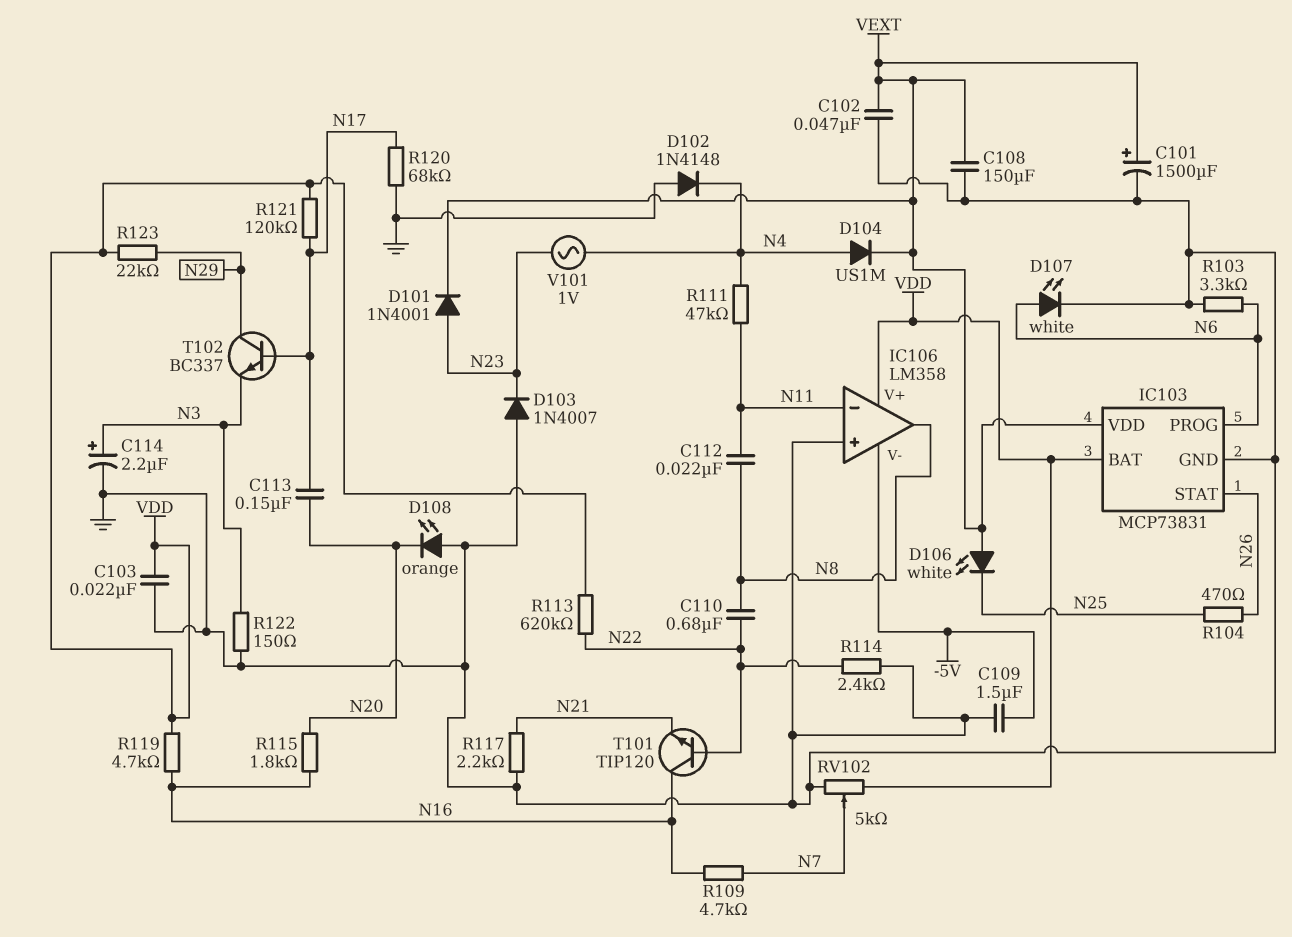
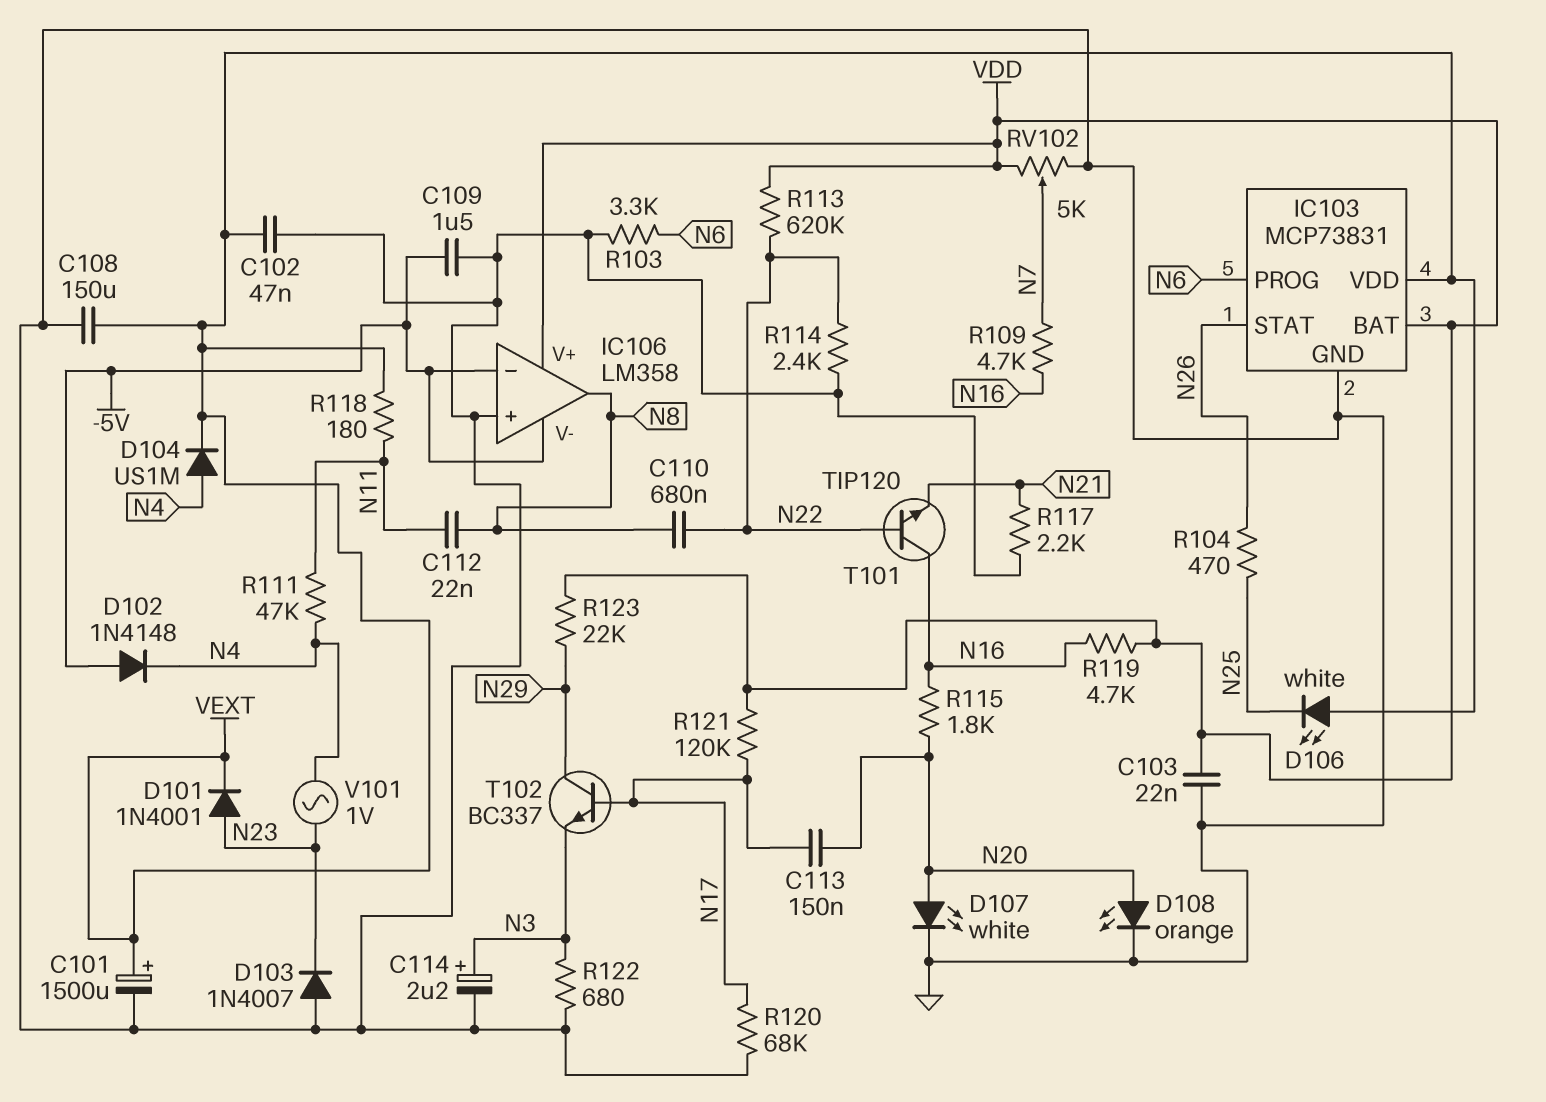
D102: diode 1N4148 (A GND, K N4) -> diode 1N4148 (A -5V, K N4)
D107: LED white (A N6, K GND) -> LED white (A N20, K GND)
D108: LED orange (A GND, K N20) -> LED orange (A N20, K GND)
IC106 pin in-: N11 -> -5V
R118: none -> 180 (N11, VEXT)
R122: 150 (GND, N3) -> 680 (GND, N3)

